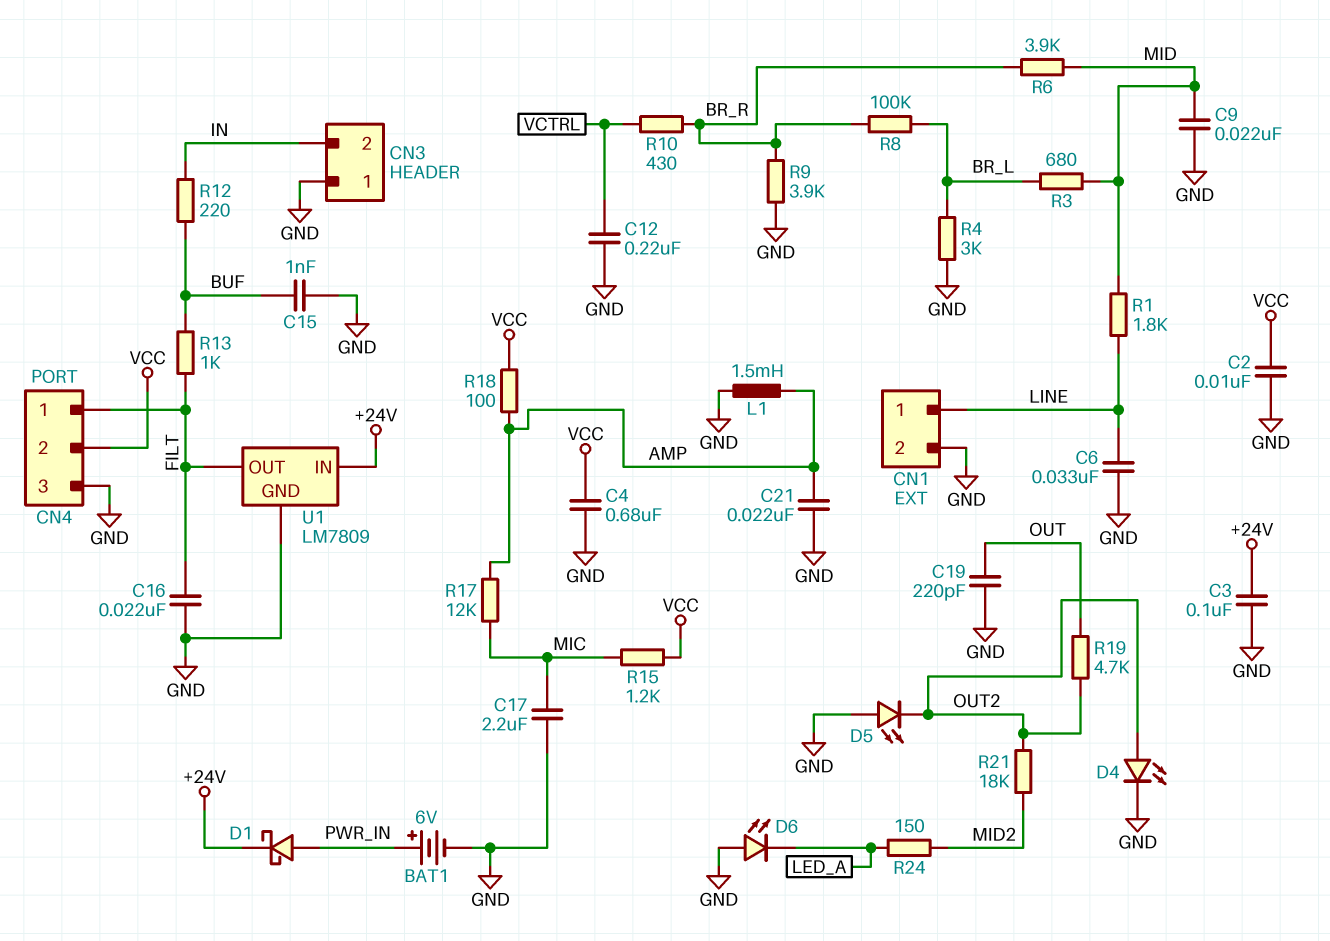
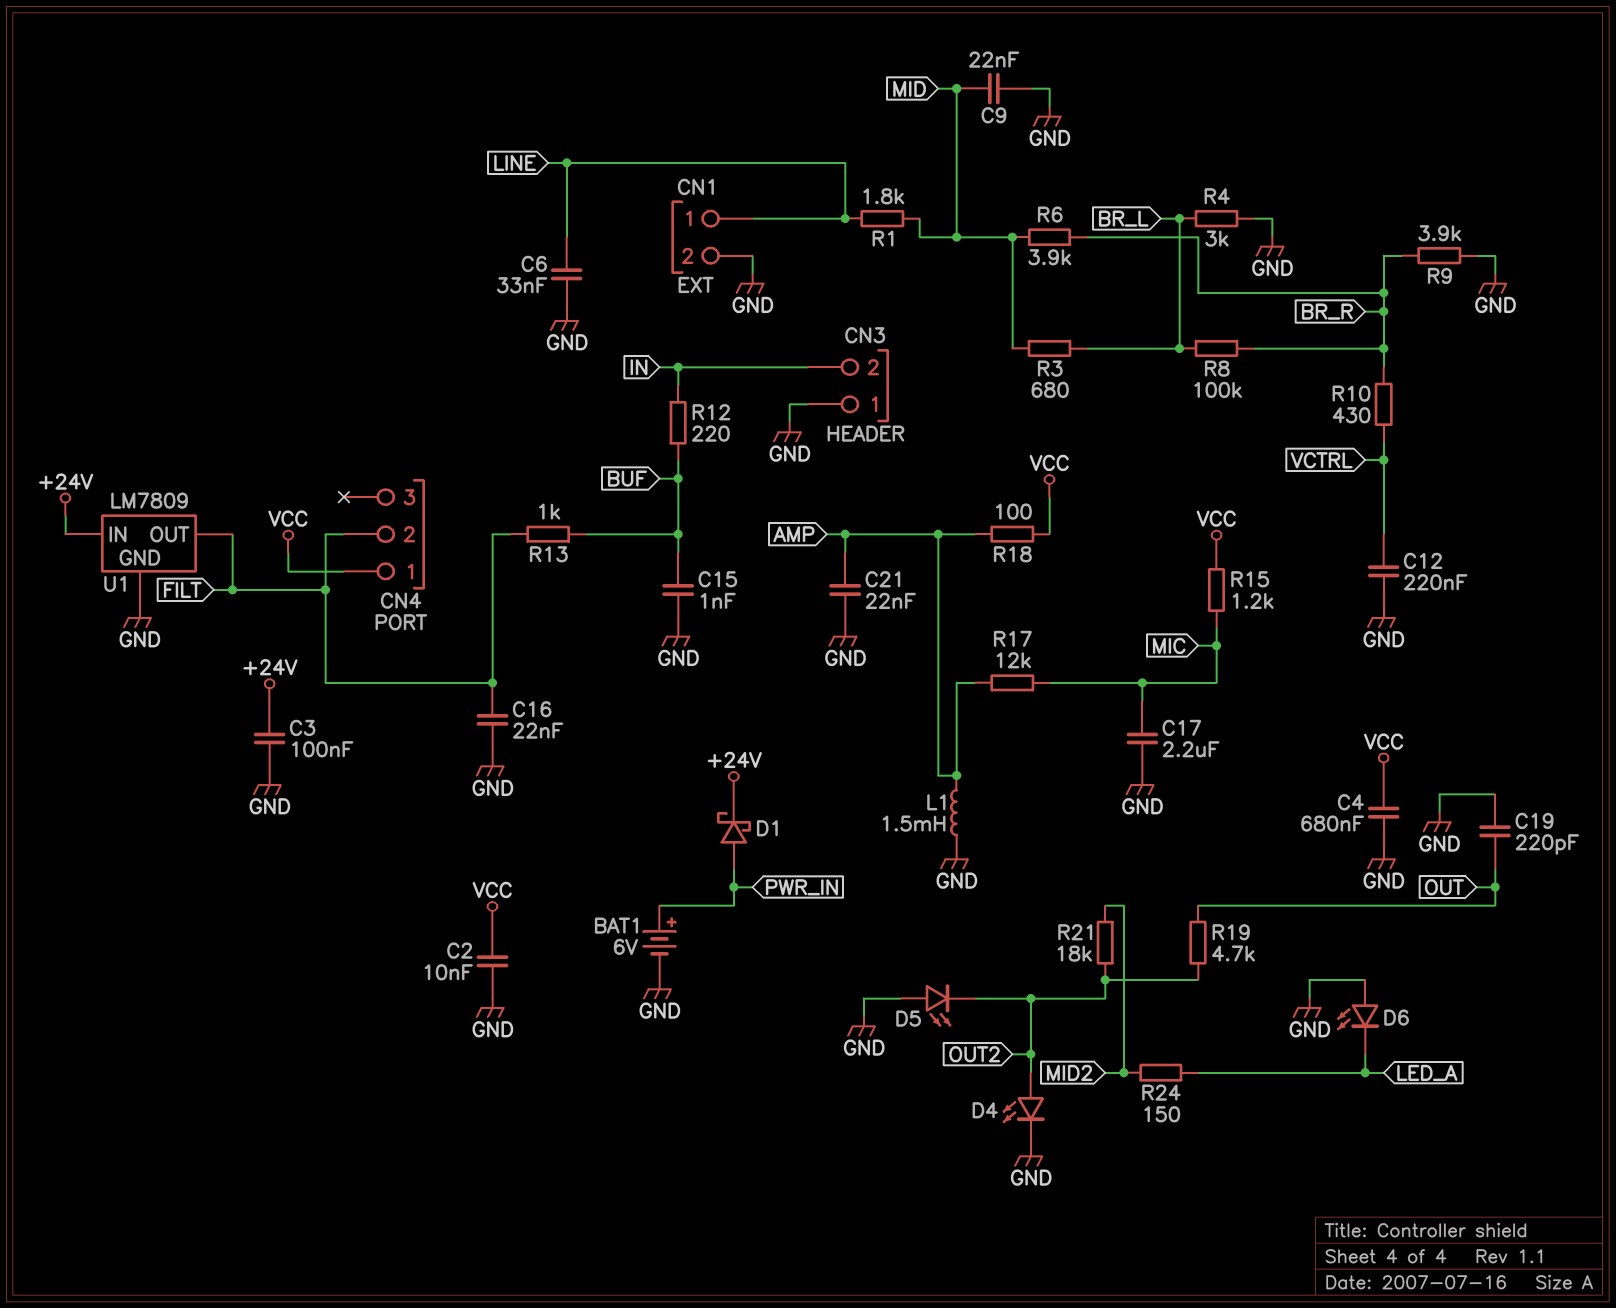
CN4 pin 1: FILT -> VCC
CN4 pin 2: VCC -> FILT
CN4 pin 3: GND -> none

